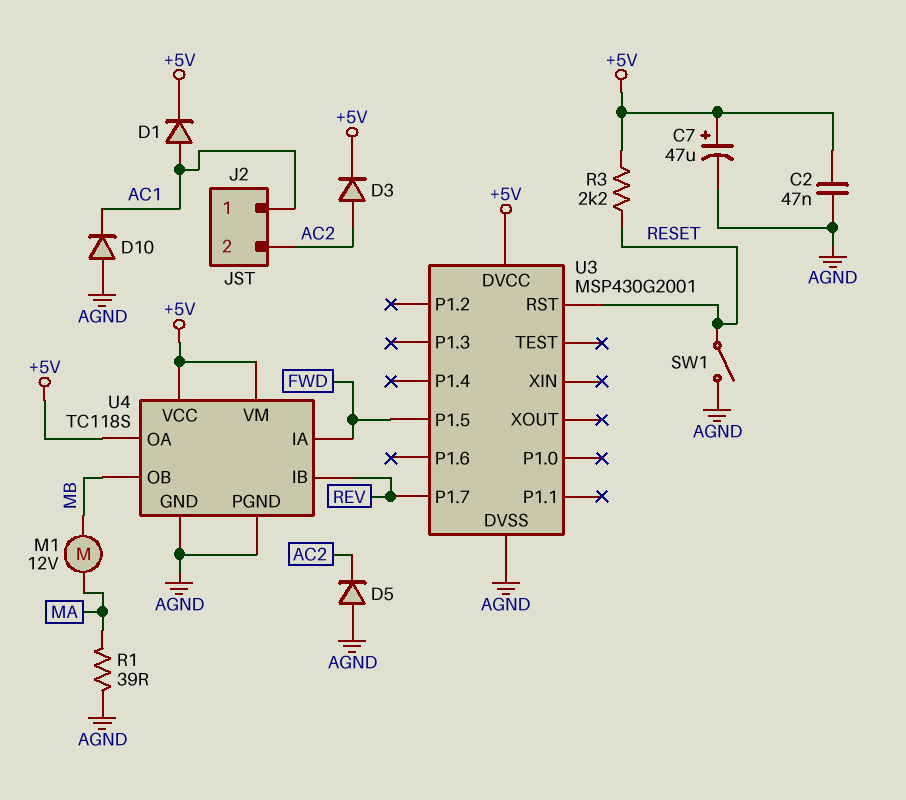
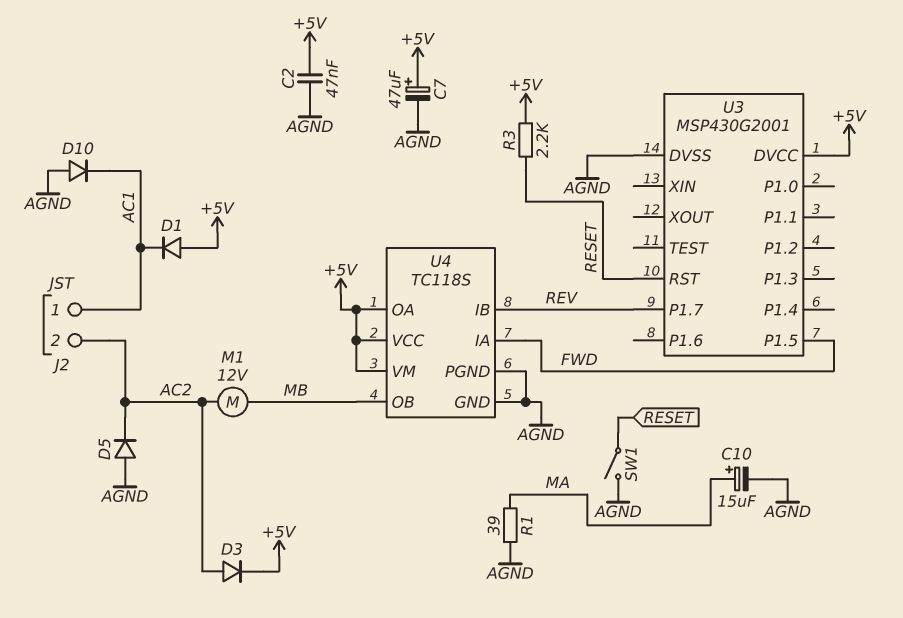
C10: none -> 15uF (plus MA, minus AGND)
D1: diode (A AC1, K +5V) -> diode (A +5V, K AC1)
M1: motor 12V (MA, MB) -> motor 12V (AC2, MB)

